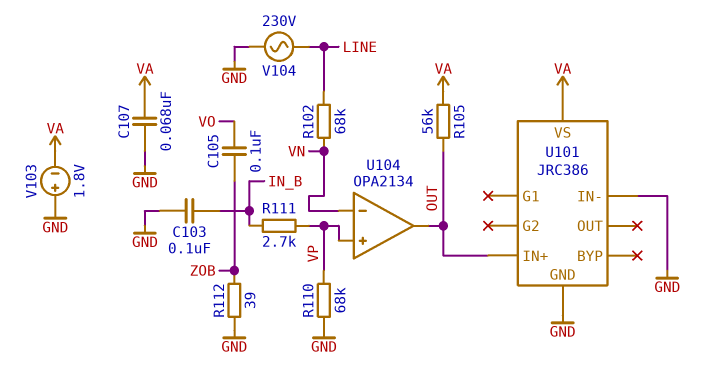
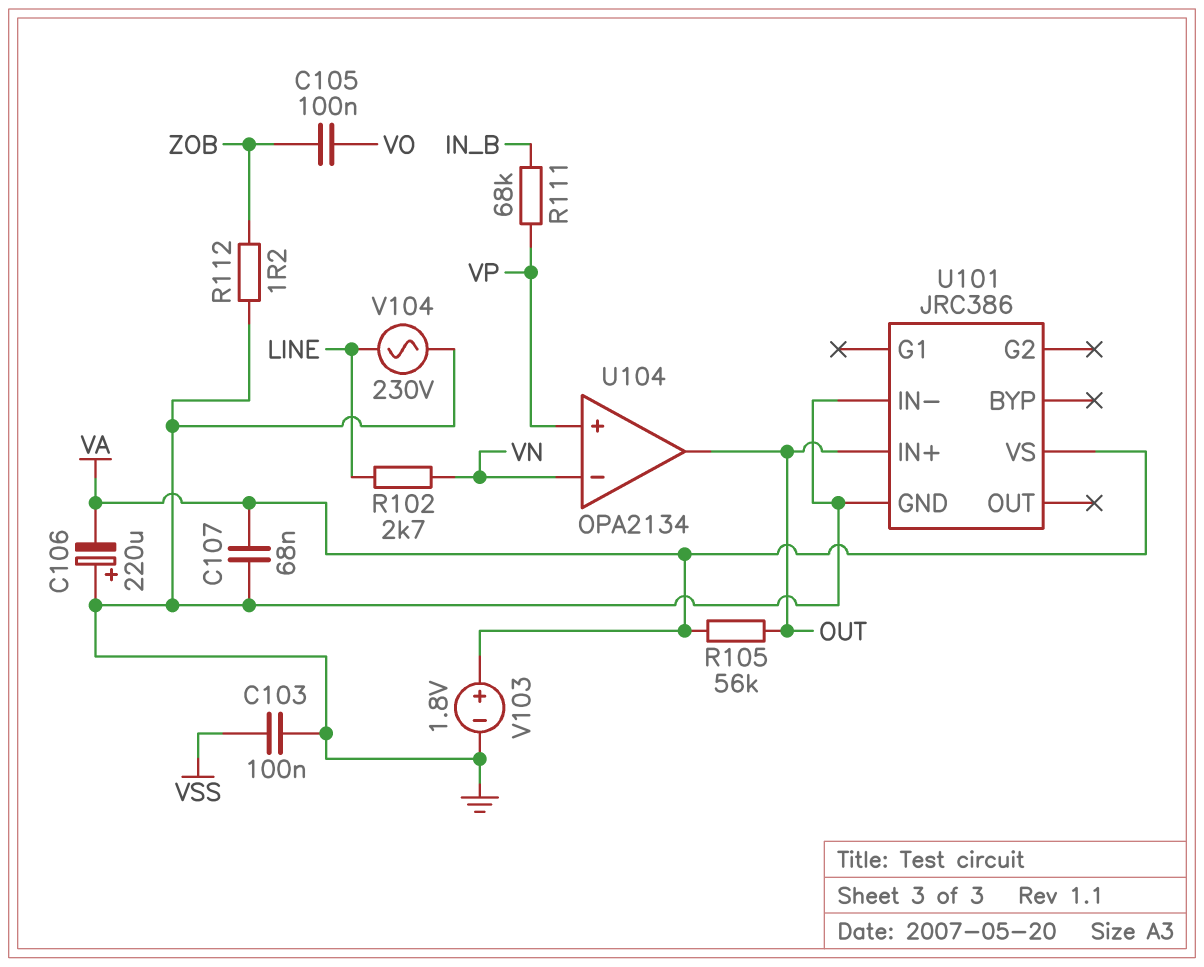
C103: 100nF (GND, IN_B) -> 100nF (GND, VSS)
C106: none -> 220uF (plus GND, minus VA)
R102: 68k (LINE, VN) -> 2.7k (LINE, VN)
R110: 68k (GND, VP) -> none
R111: 2.7k (IN_B, VP) -> 68k (IN_B, VP)
R112: 39 (GND, ZOB) -> 1.2 (GND, ZOB)
V103: 1.8V (plus GND, minus VA) -> 1.8V (plus VA, minus GND)

